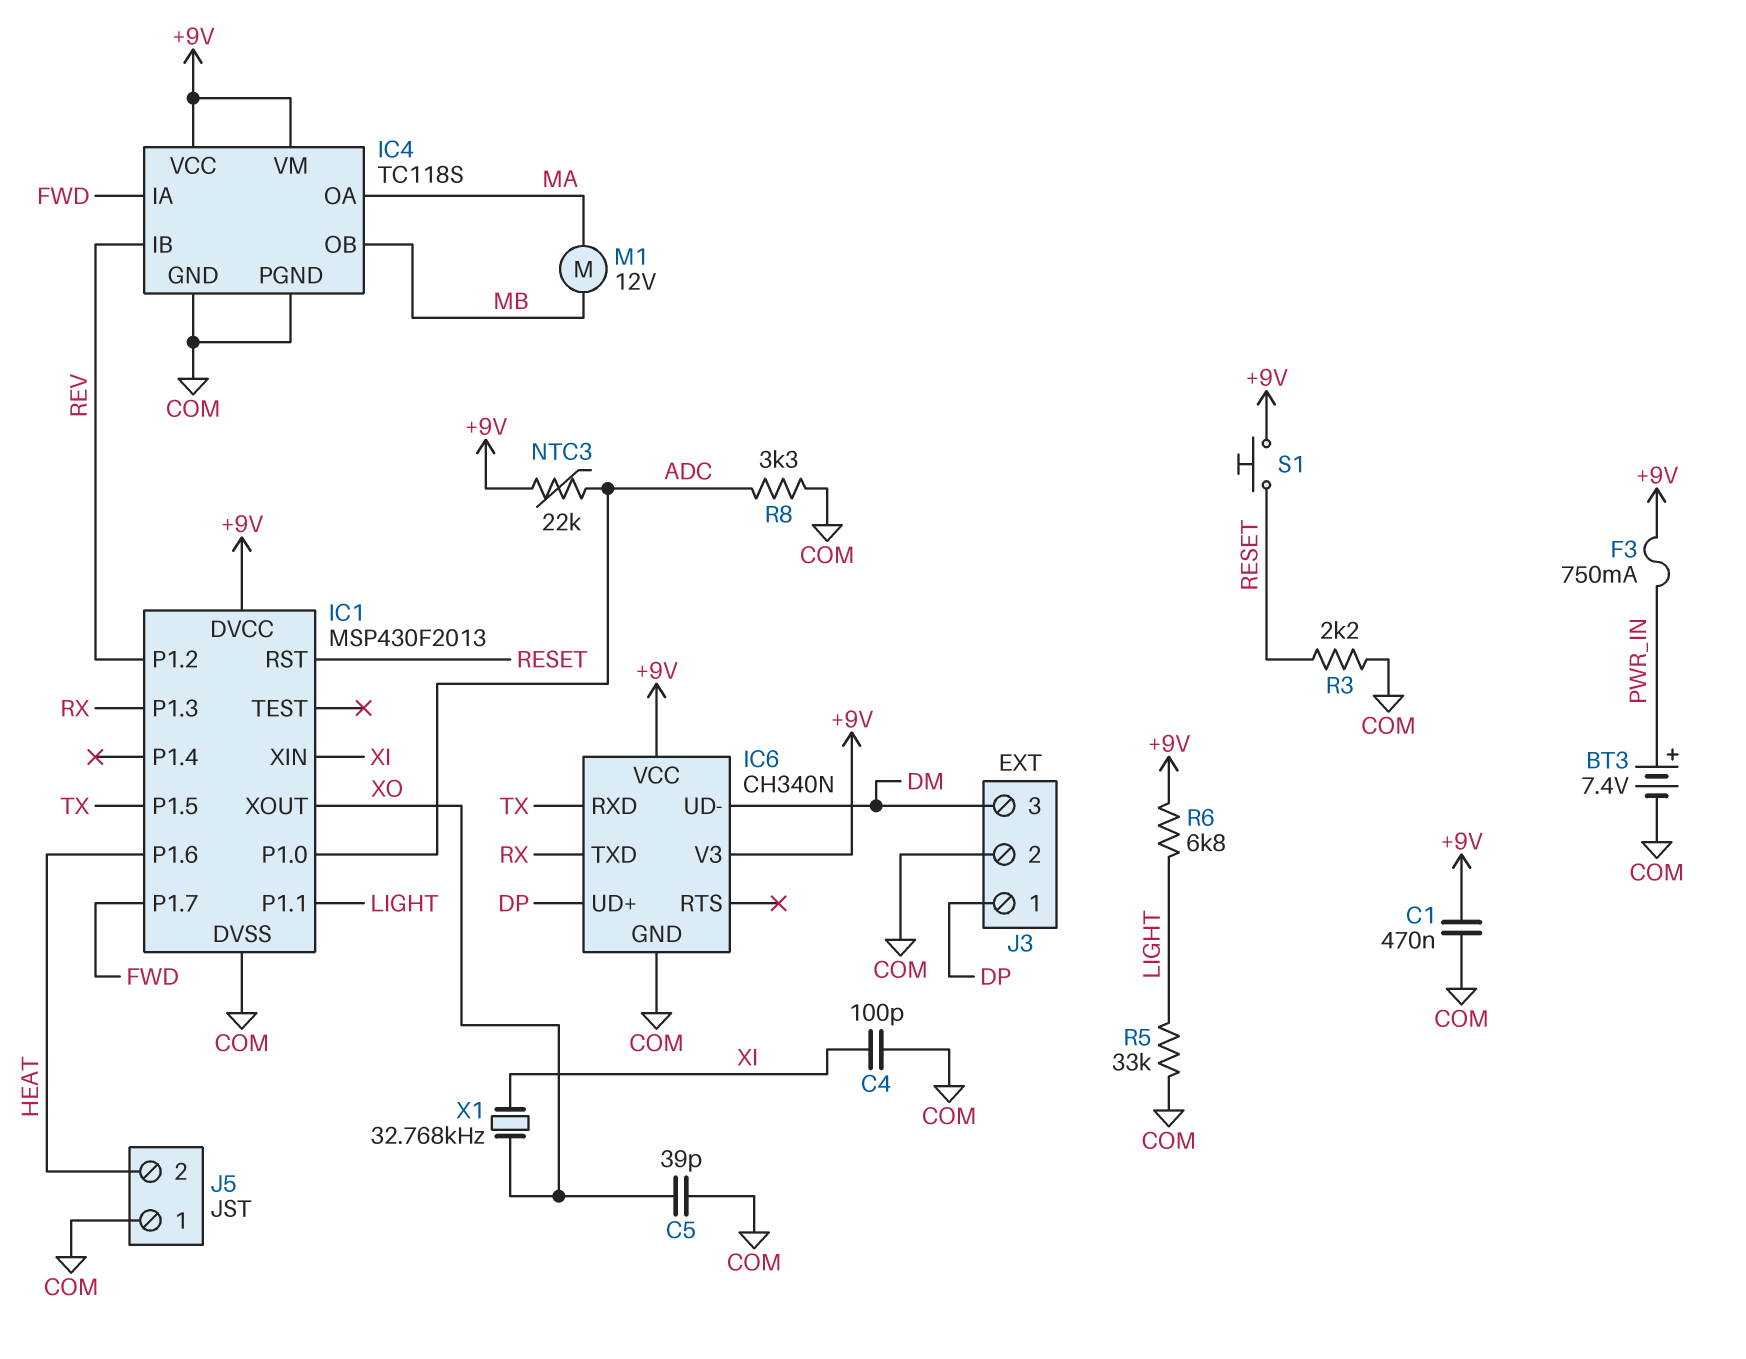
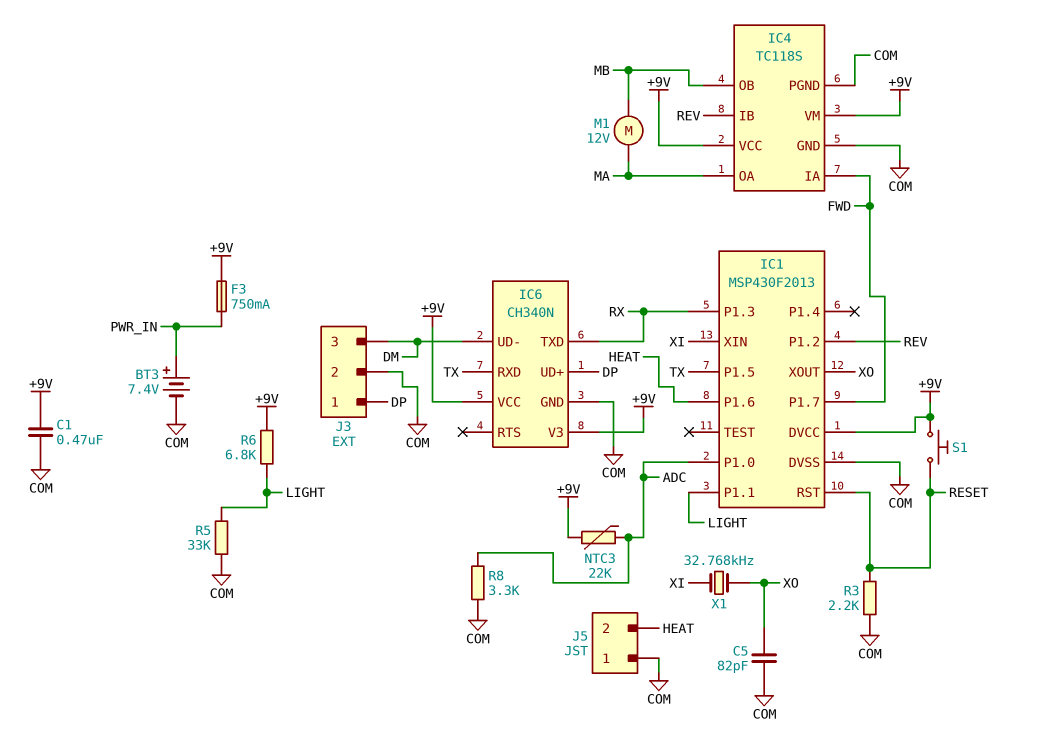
C4: 100pF (COM, XI) -> none
C5: 39pF (COM, XO) -> 82pF (COM, XO)

